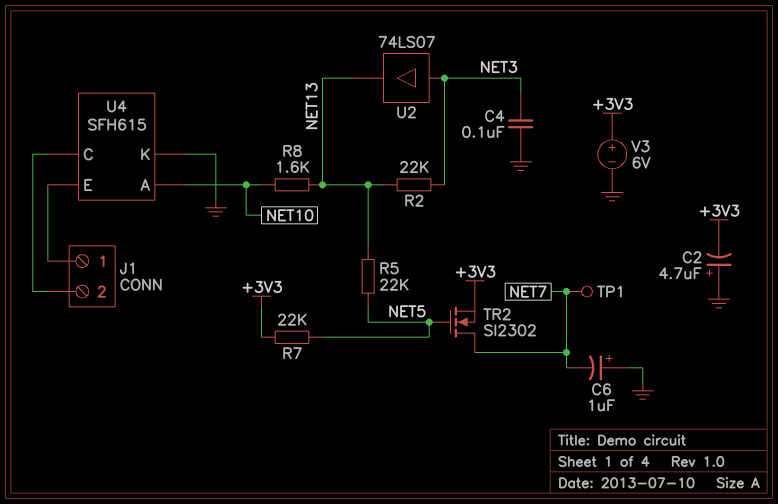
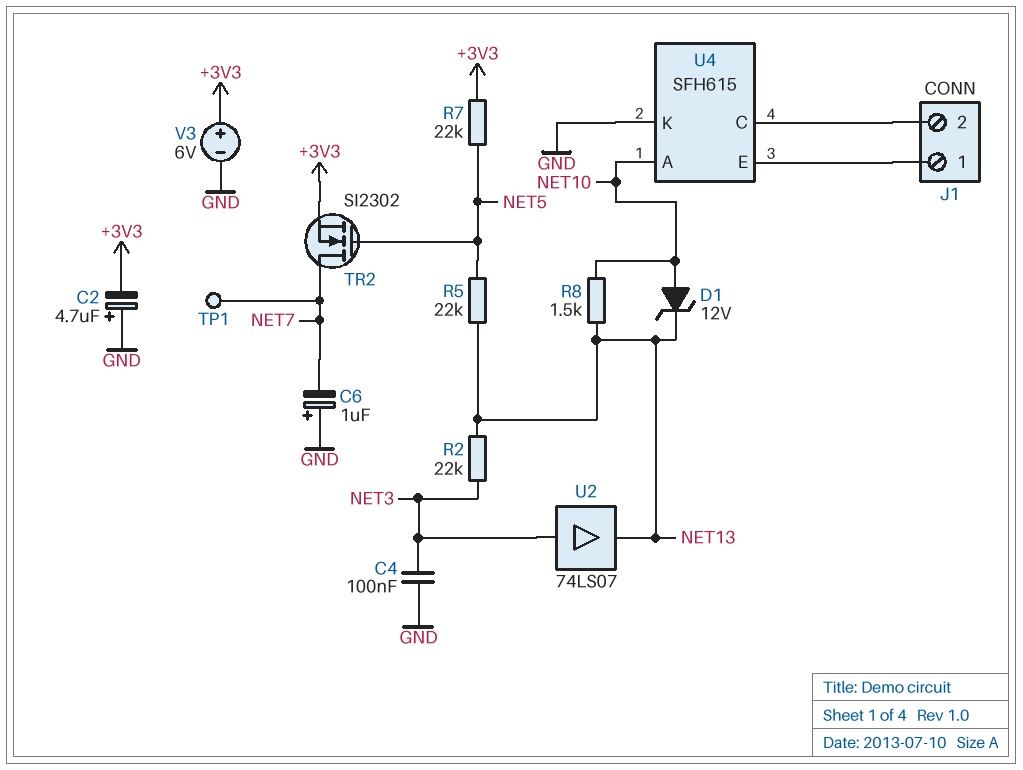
D1: none -> zener 12V (A NET10, K NET13)
R8: 1.6k (NET10, NET13) -> 1.5k (NET10, NET13)

